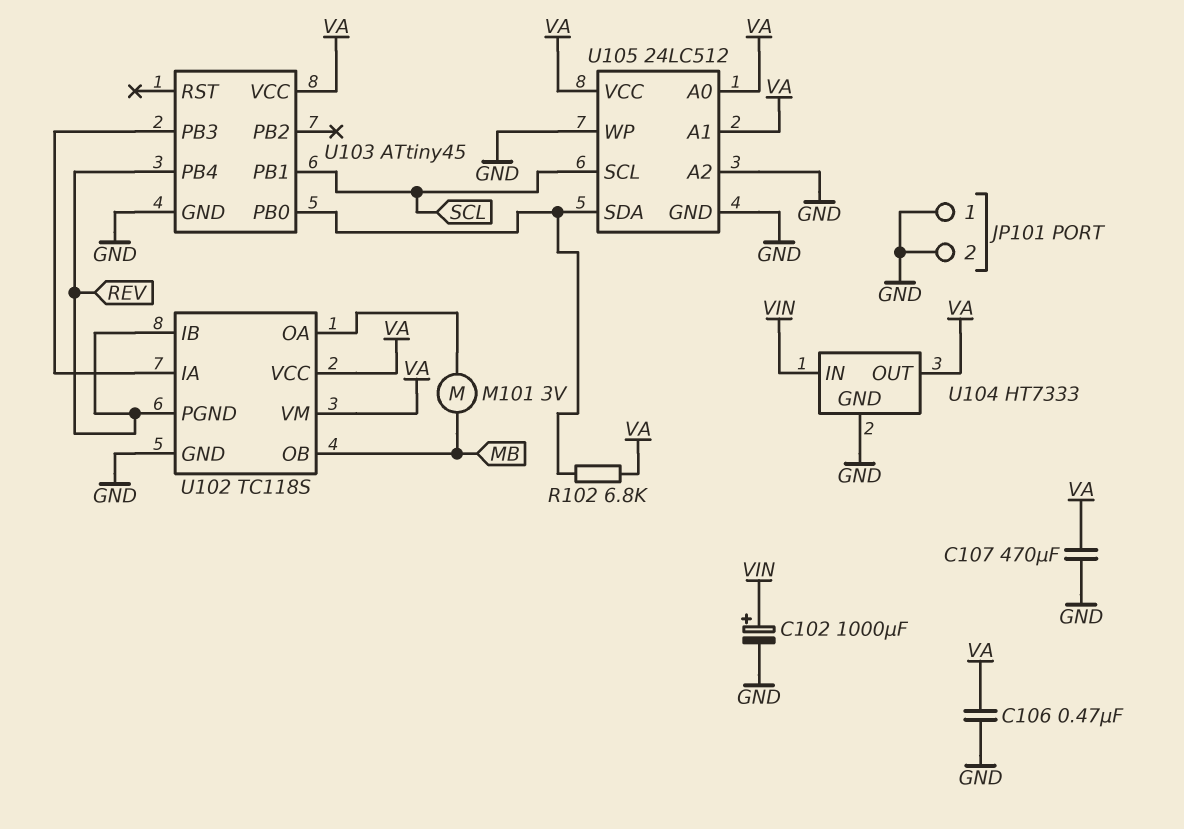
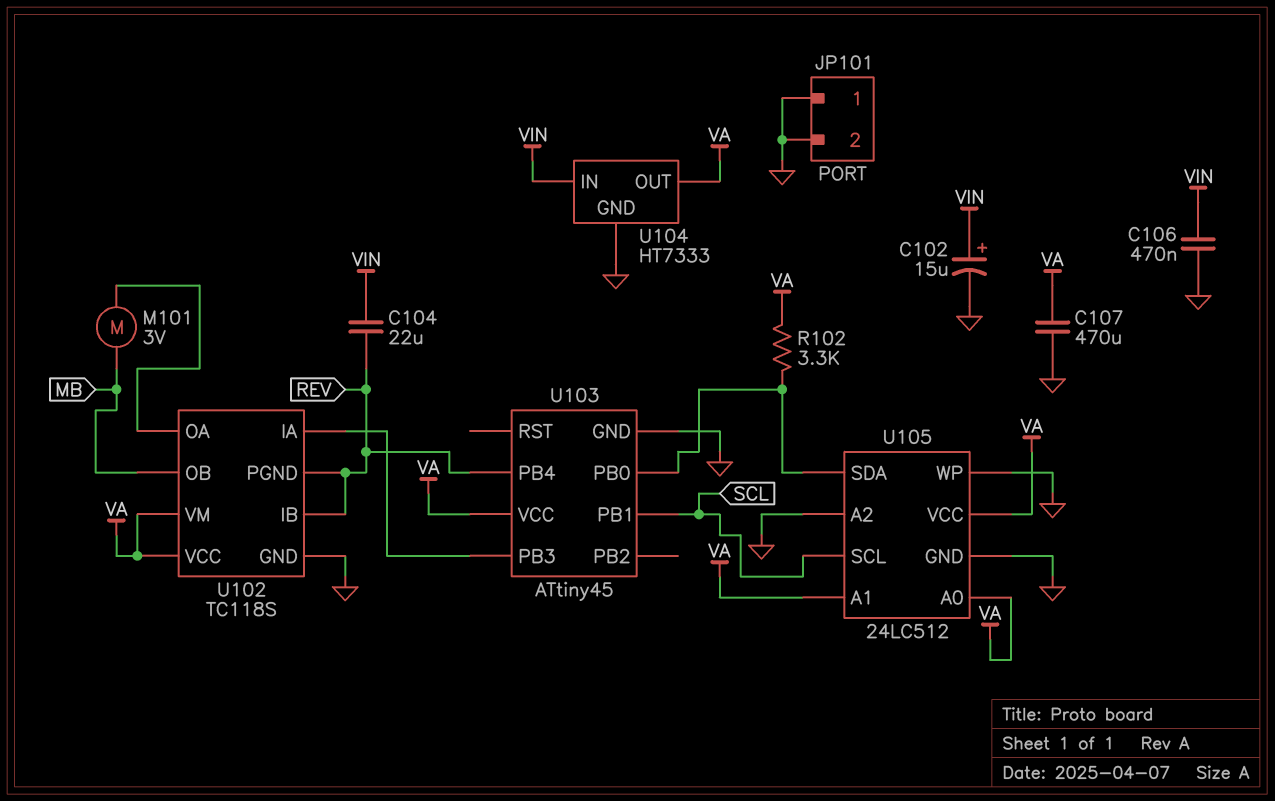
C102: 1000uF (plus VIN, minus GND) -> 15uF (plus VIN, minus GND)
C104: none -> 22uF (REV, VIN)
C106: 470nF (GND, VA) -> 470nF (GND, VIN)
R102: 6.8k (U103/PB0, VA) -> 3.3k (U103/PB0, VA)

